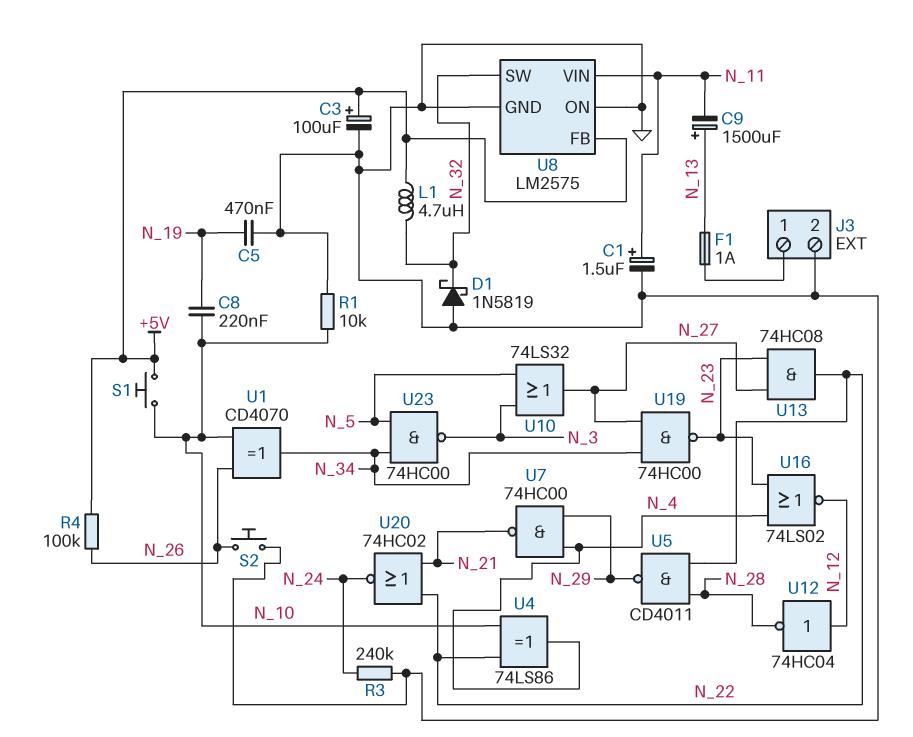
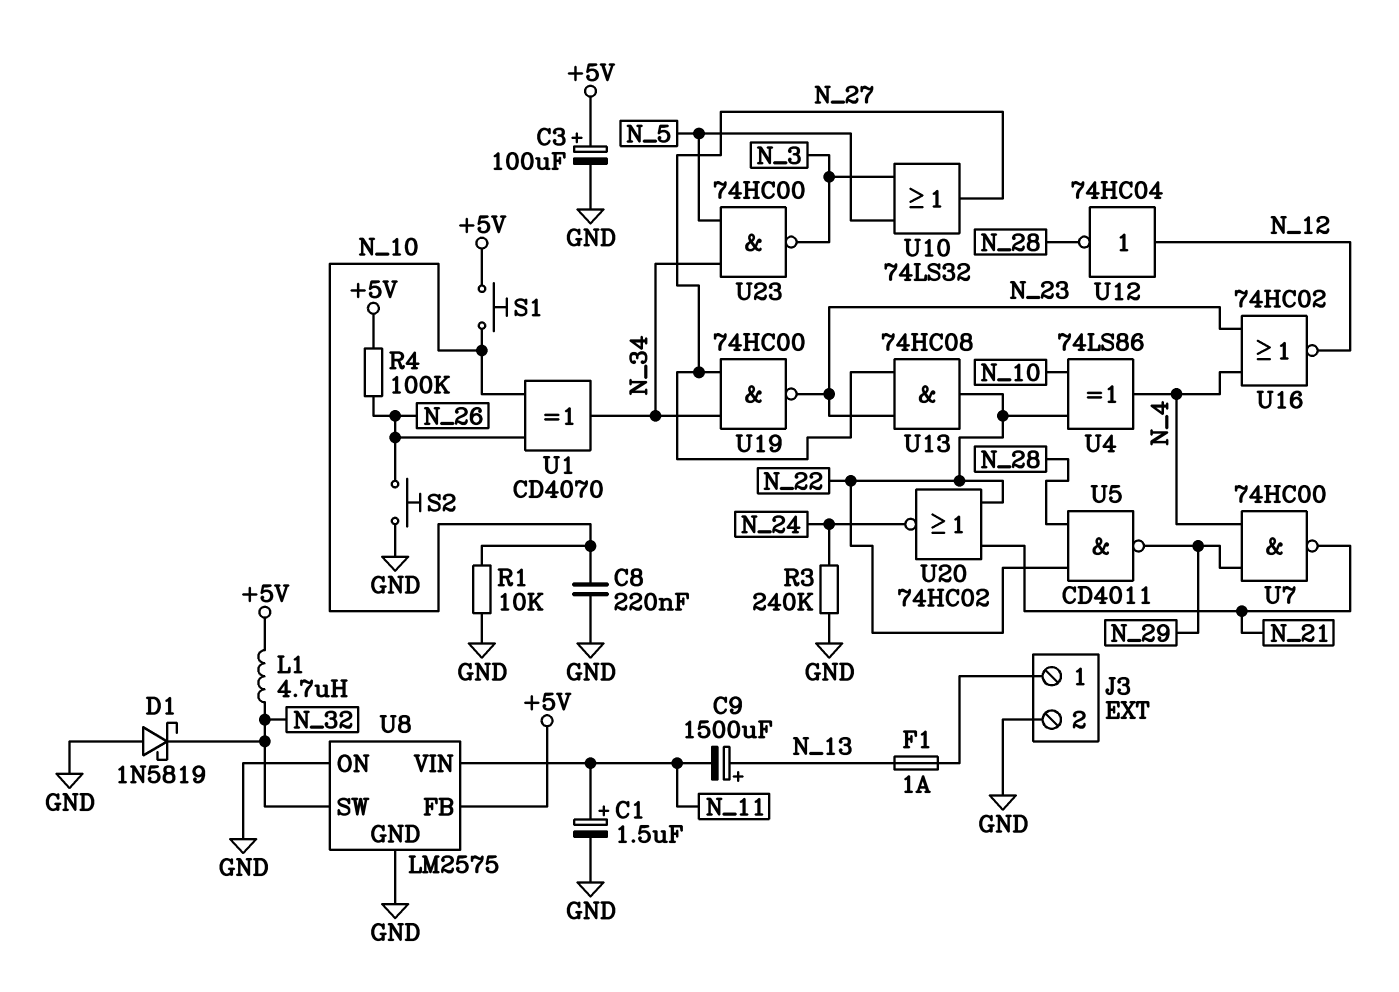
C5: 470nF (GND, N_19) -> none
C8: 220nF (N_10, N_19) -> 220nF (GND, N_10)
U16: NOR 74LS02 (in N_4, in N_23, out N_12) -> NOR 74HC02 (in N_4, in N_23, out N_12)

